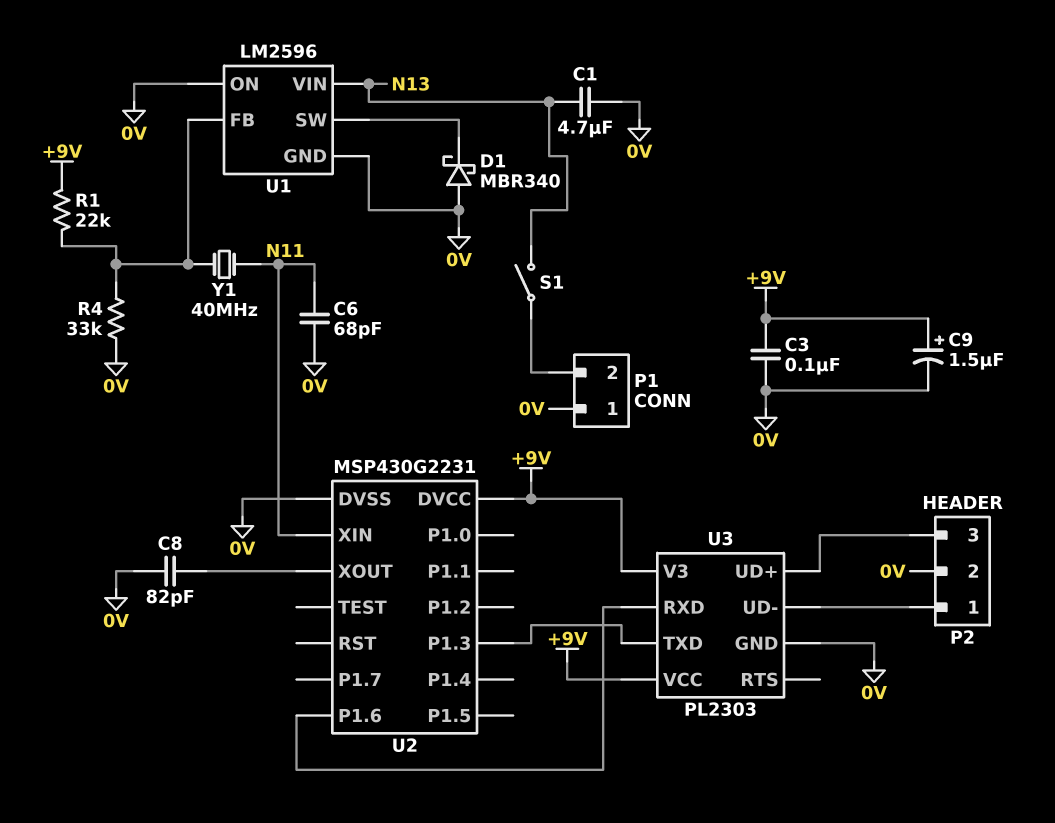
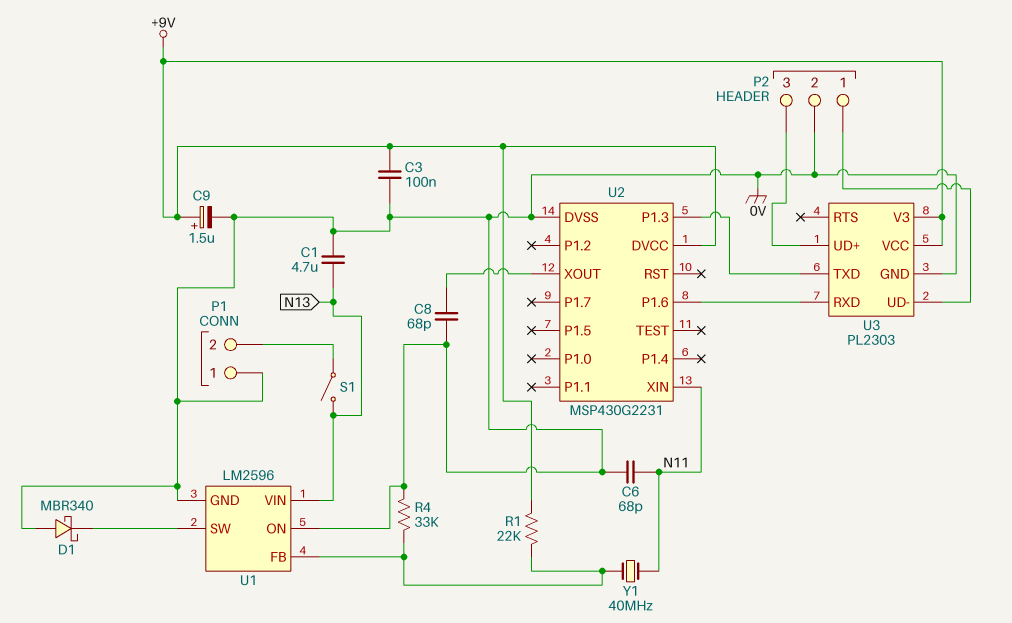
C8: 82pF (0V, U2/XOUT) -> 68pF (0V, U2/XOUT)

